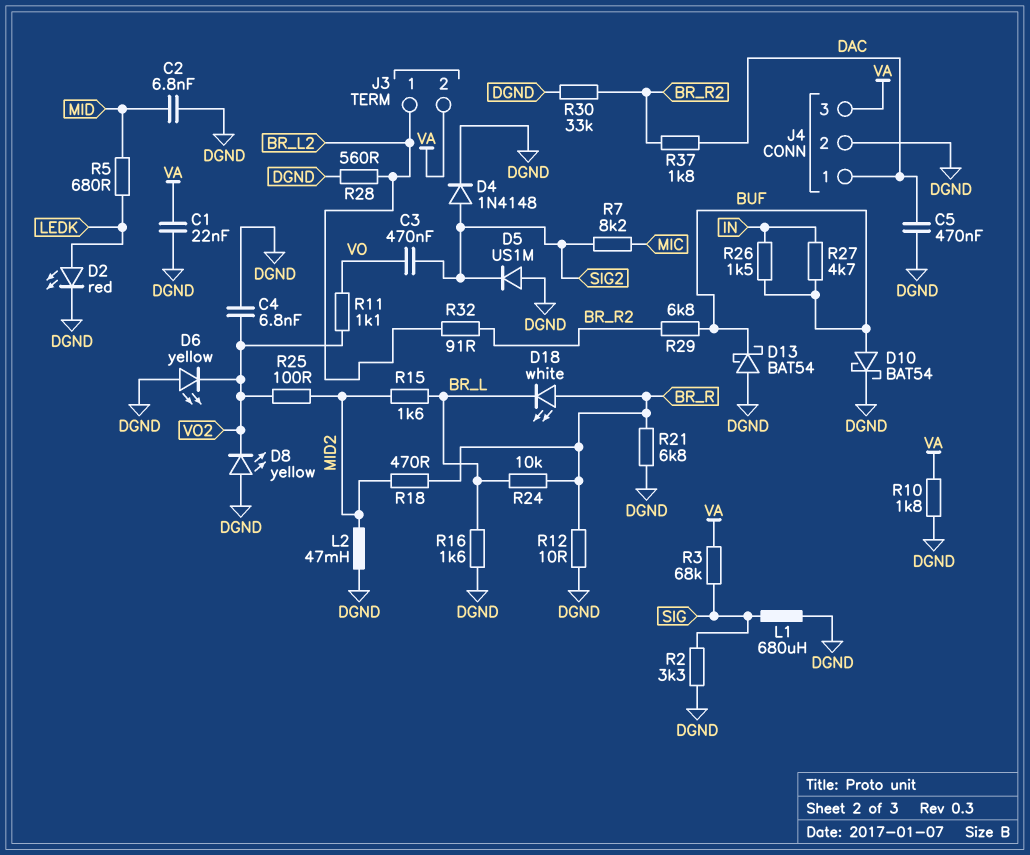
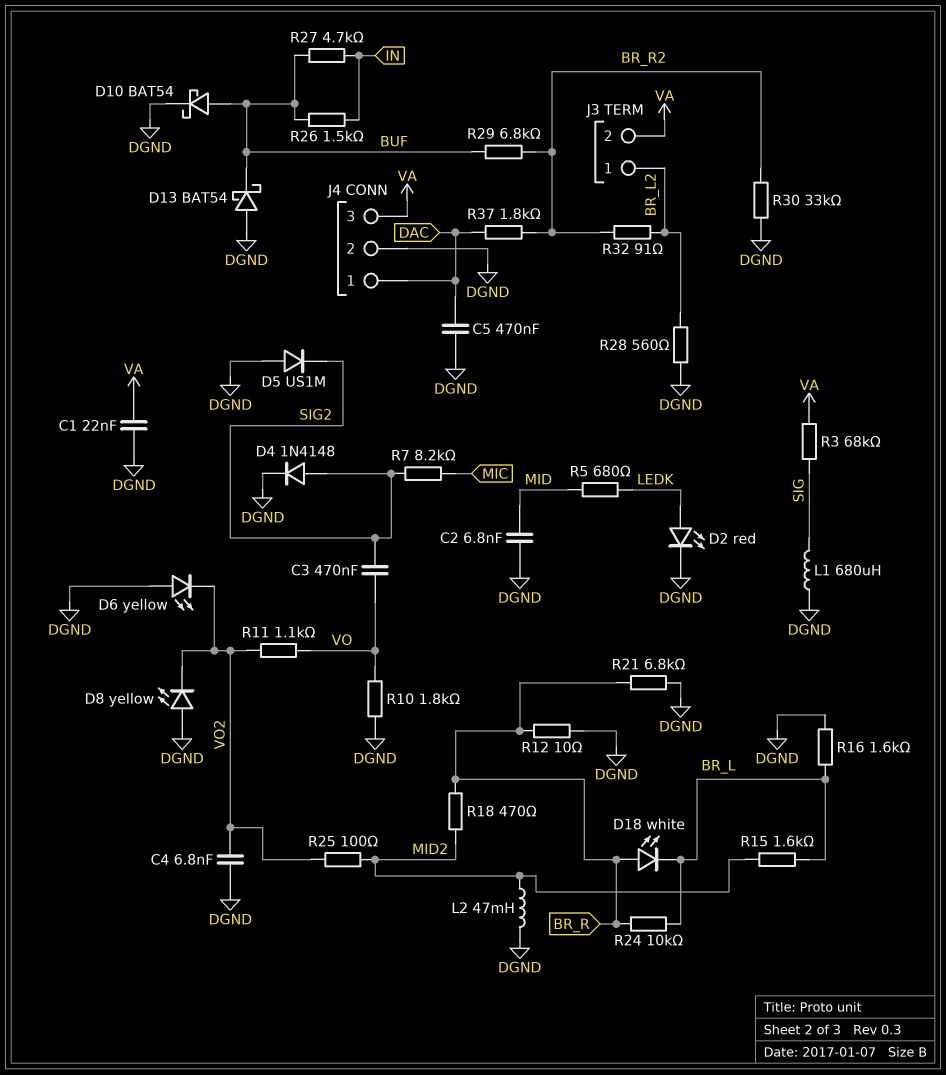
R2: 3.3k (DGND, SIG) -> none
R10: 1.8k (DGND, VA) -> 1.8k (DGND, VO)

